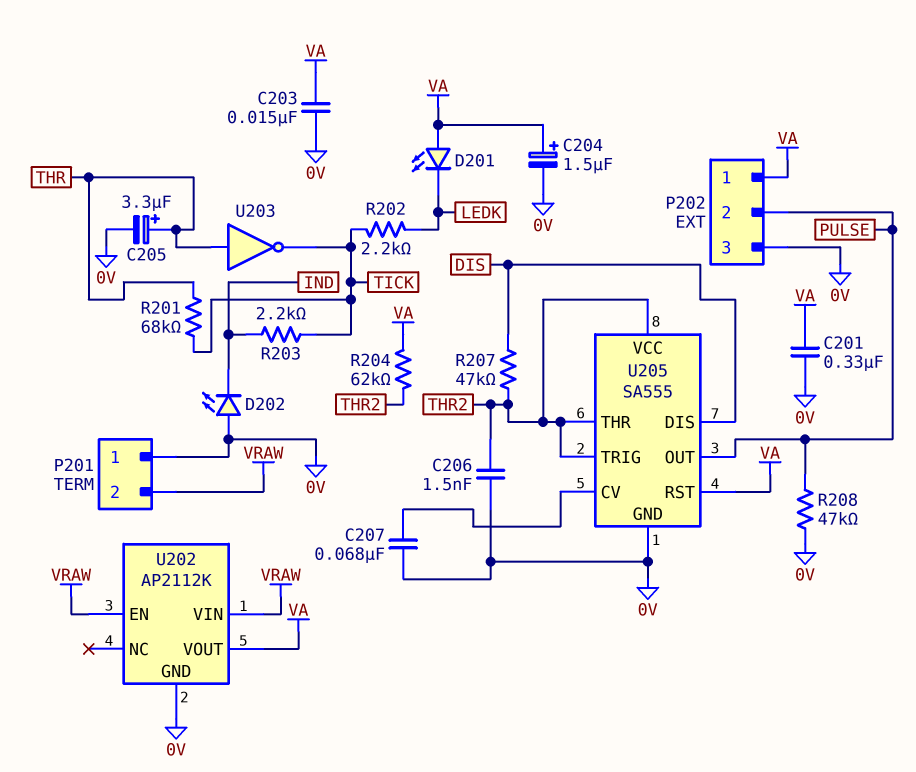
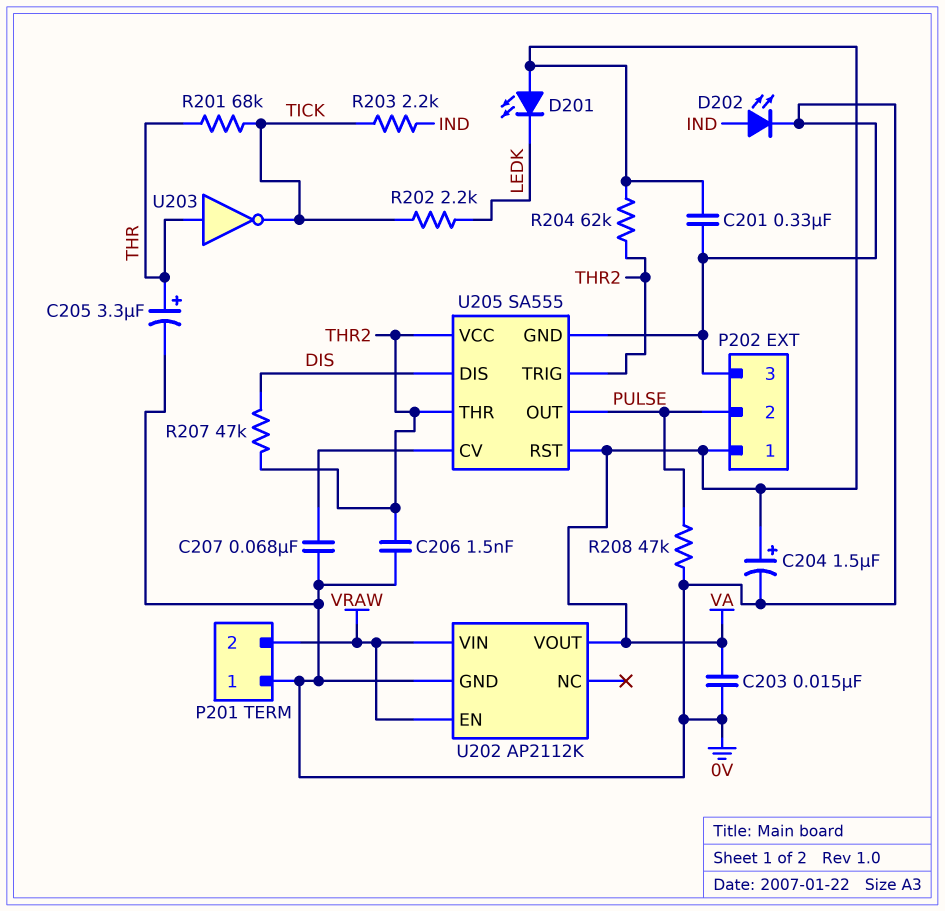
D202: LED (A 0V, K IND) -> LED (A IND, K 0V)

